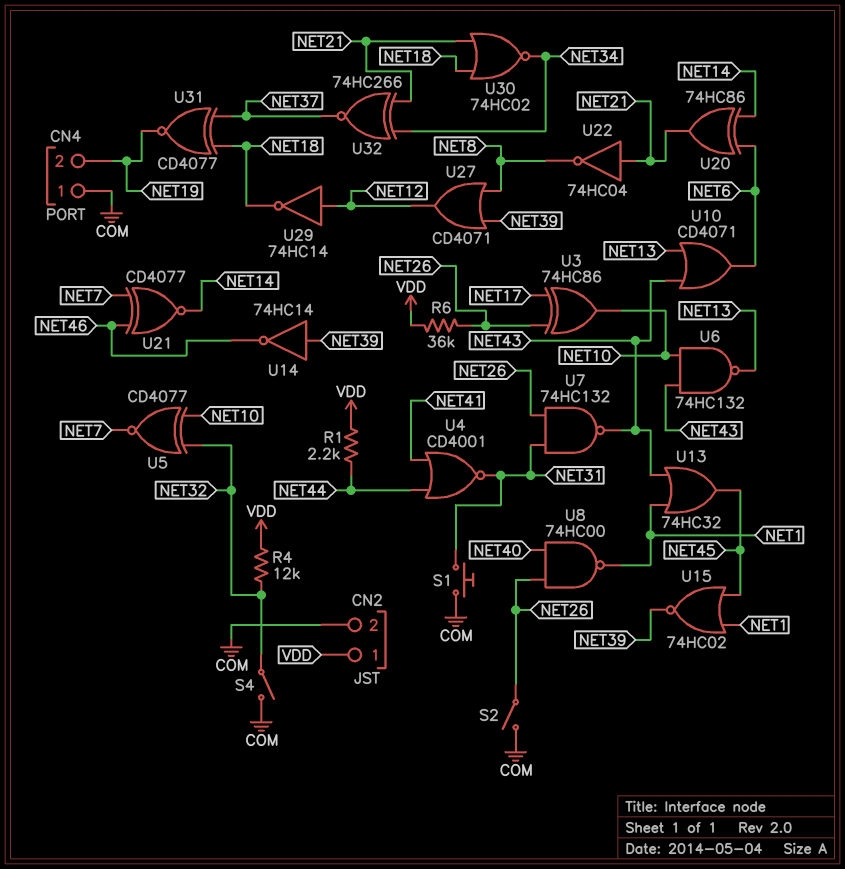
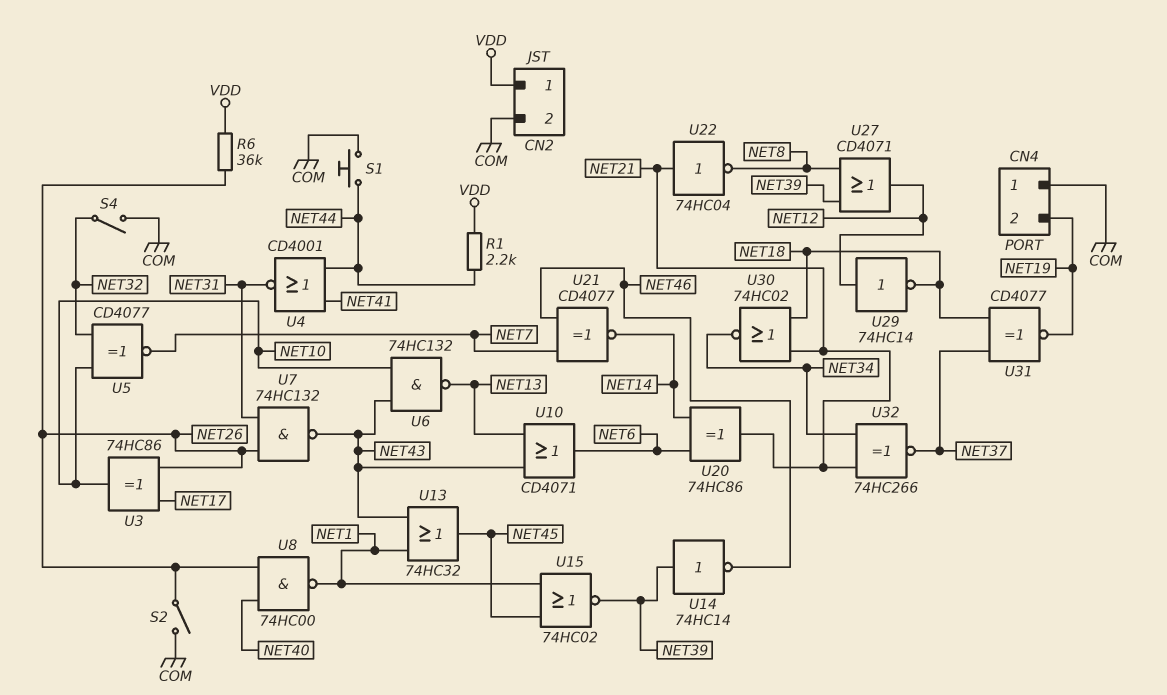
R4: 12k (NET32, VDD) -> none
S1: button (COM, NET31) -> button (COM, NET44)

